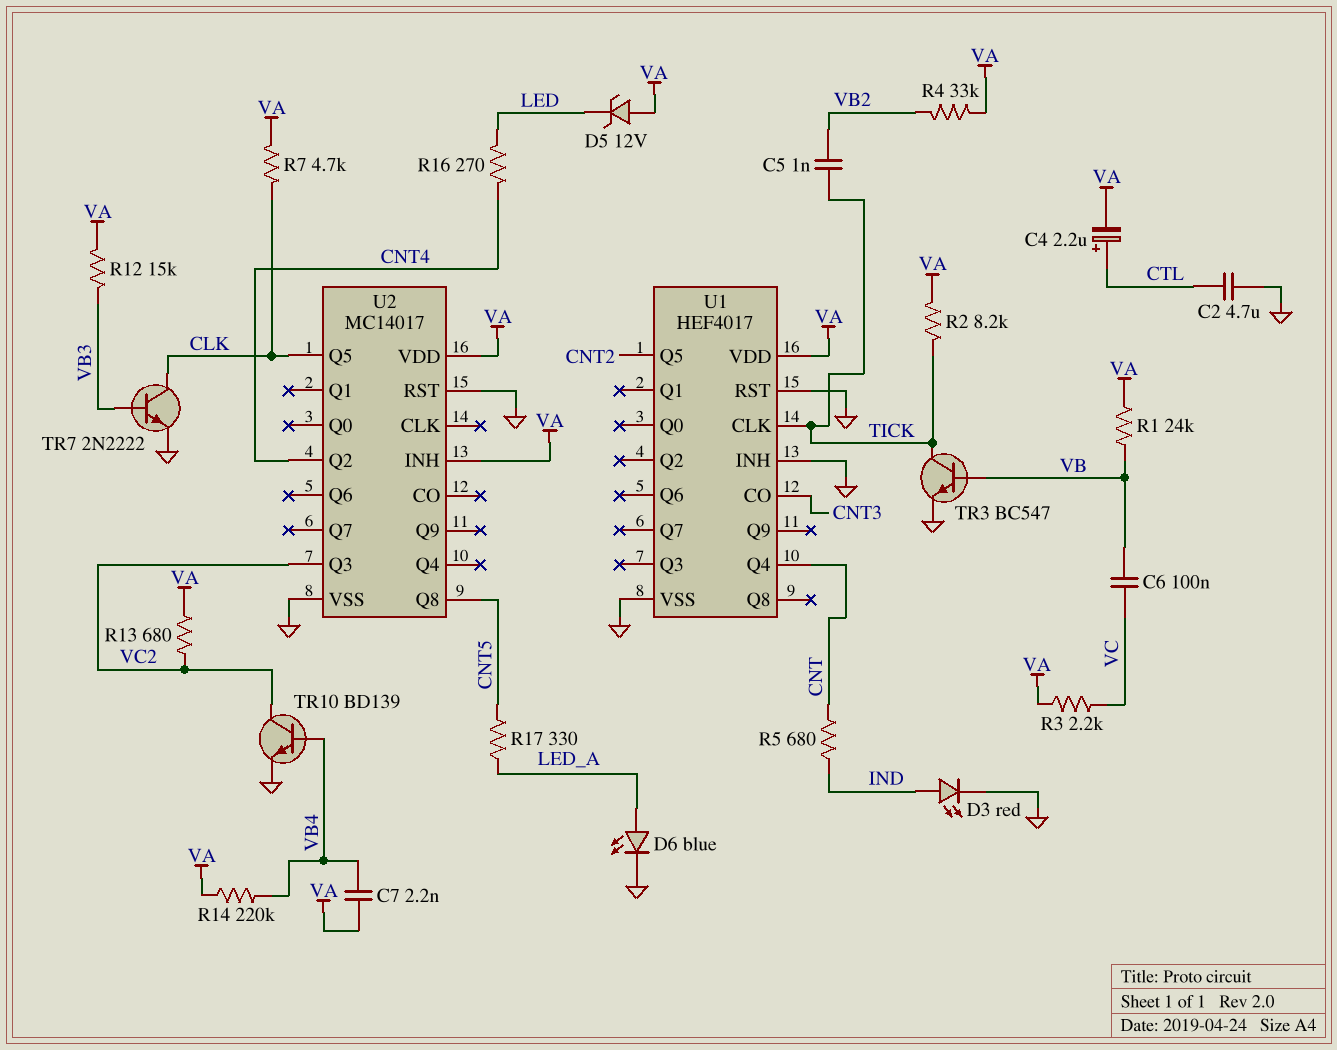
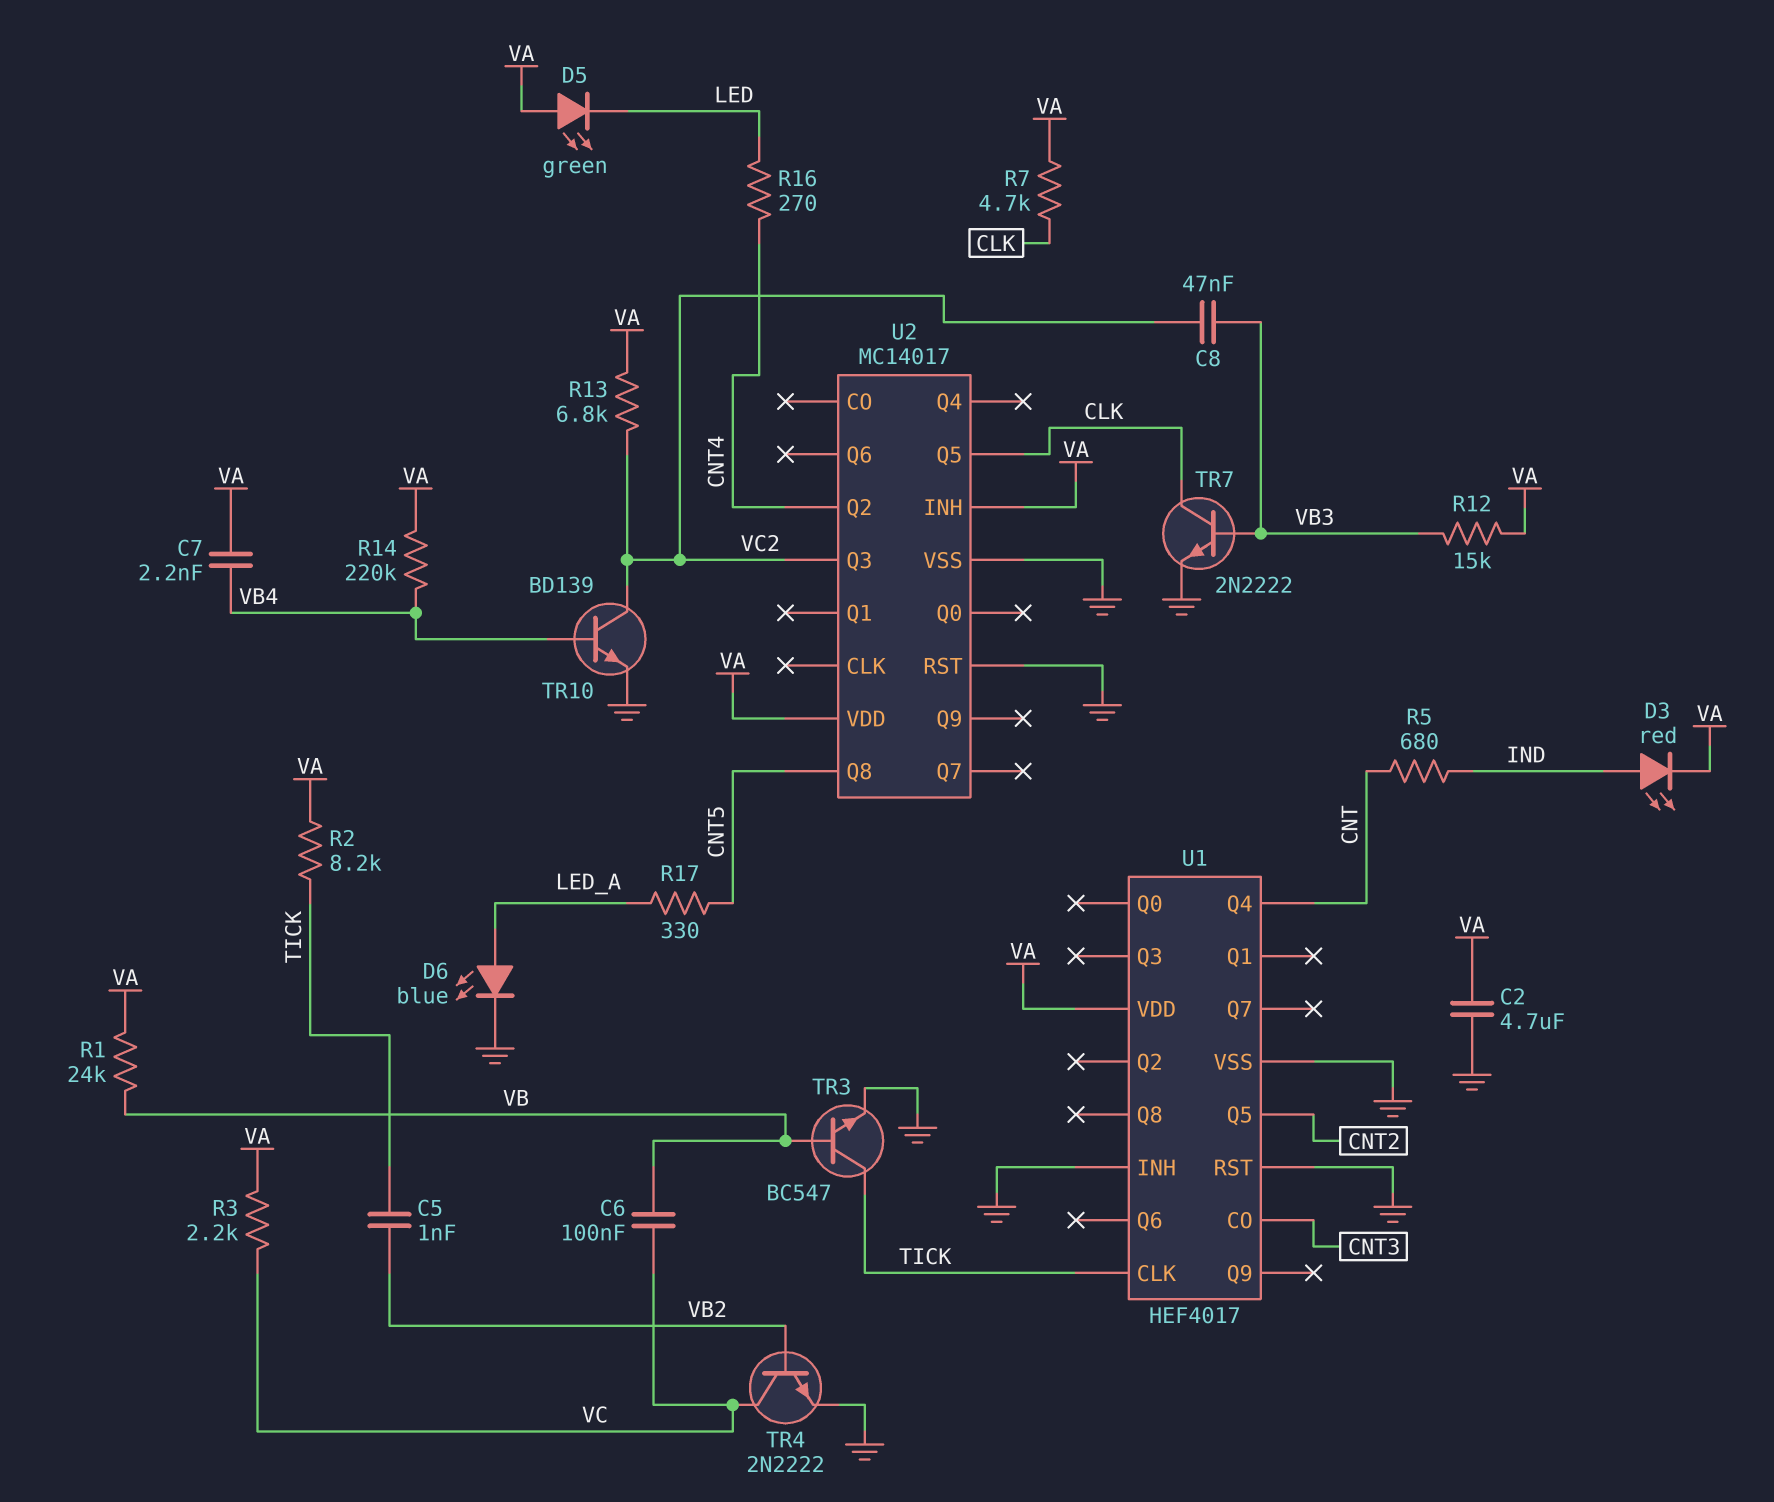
C2: 4.7uF (CTL, GND) -> 4.7uF (GND, VA)
C4: 2.2uF (plus CTL, minus VA) -> none
C8: none -> 47nF (VB3, VC2)
D3: LED red (A IND, K GND) -> LED red (A IND, K VA)
D5: zener 12V (A VA, K LED) -> LED green (A VA, K LED)
R4: 33k (VA, VB2) -> none
R13: 680 (VA, VC2) -> 6.8k (VA, VC2)
TR4: none -> NPN 2N2222 (B VB2, C VC, E GND)

